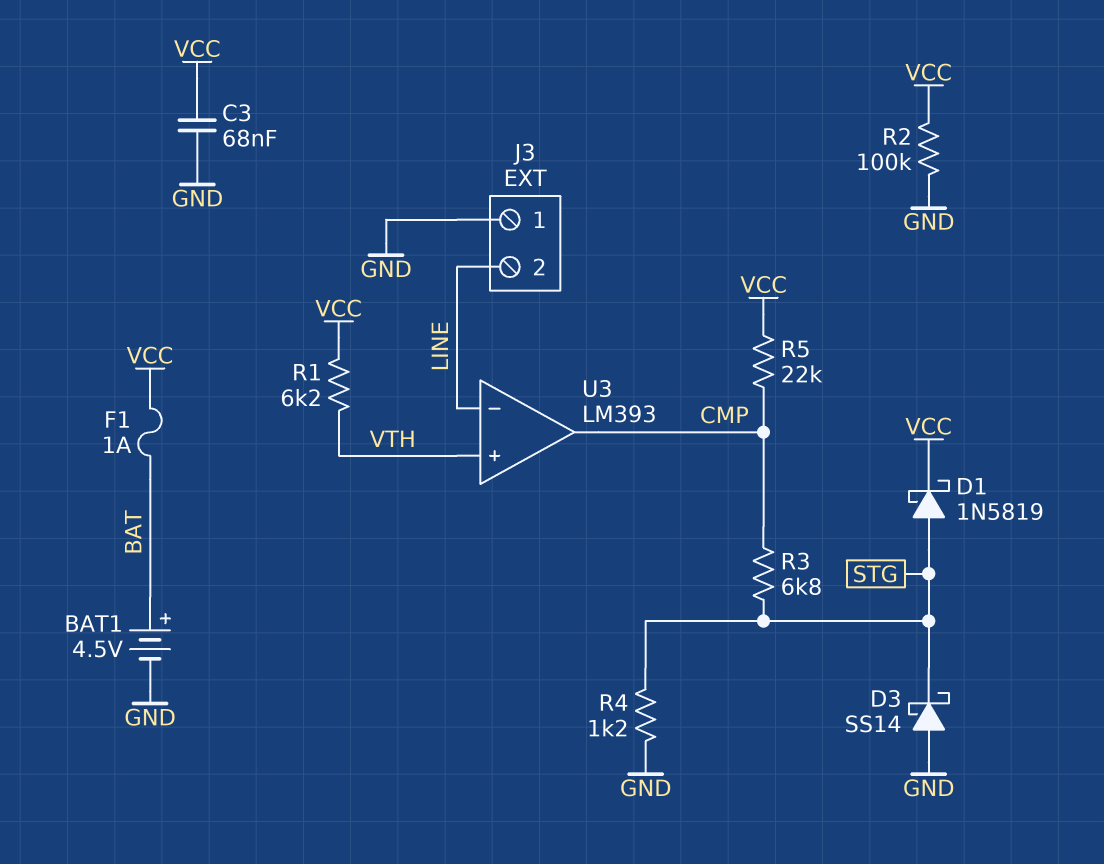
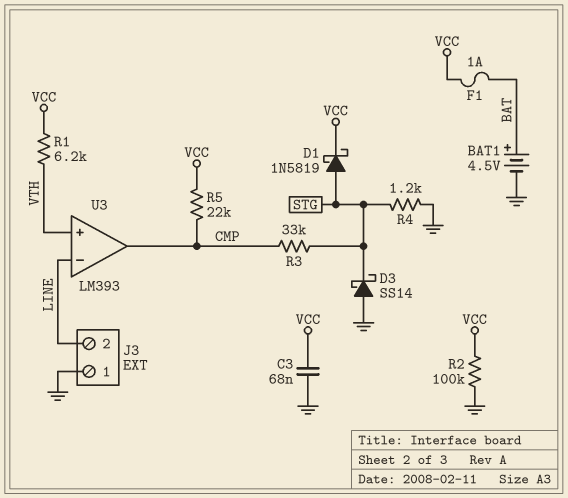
R3: 6.8k (CMP, STG) -> 33k (CMP, STG)

